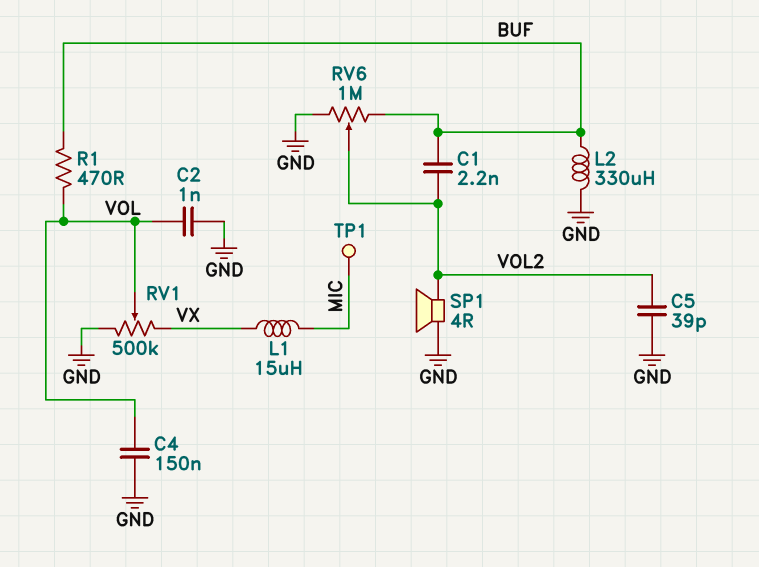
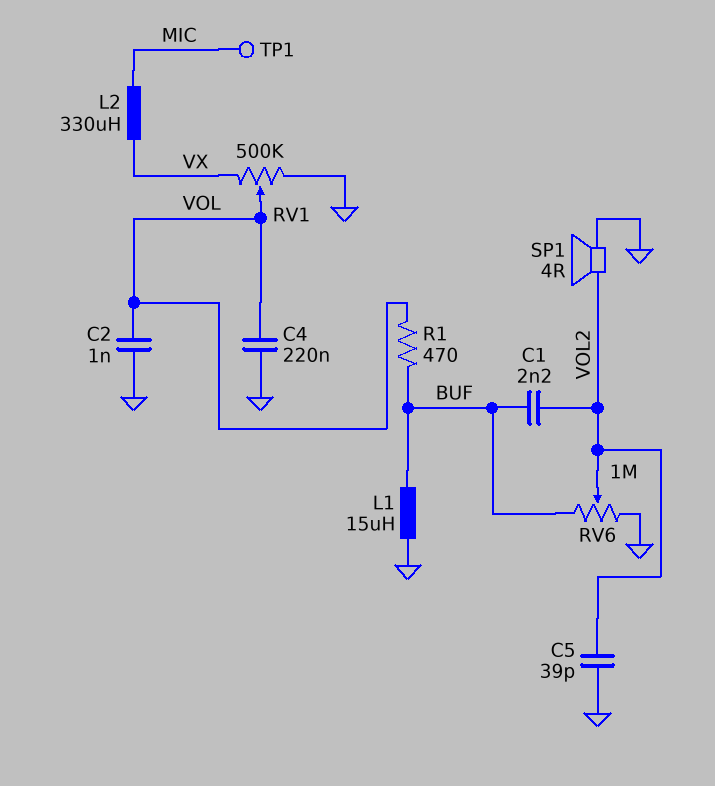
C4: 150nF (GND, VOL) -> 220nF (GND, VOL)
L1: 15uH (MIC, VX) -> 15uH (BUF, GND)
L2: 330uH (BUF, GND) -> 330uH (MIC, VX)

